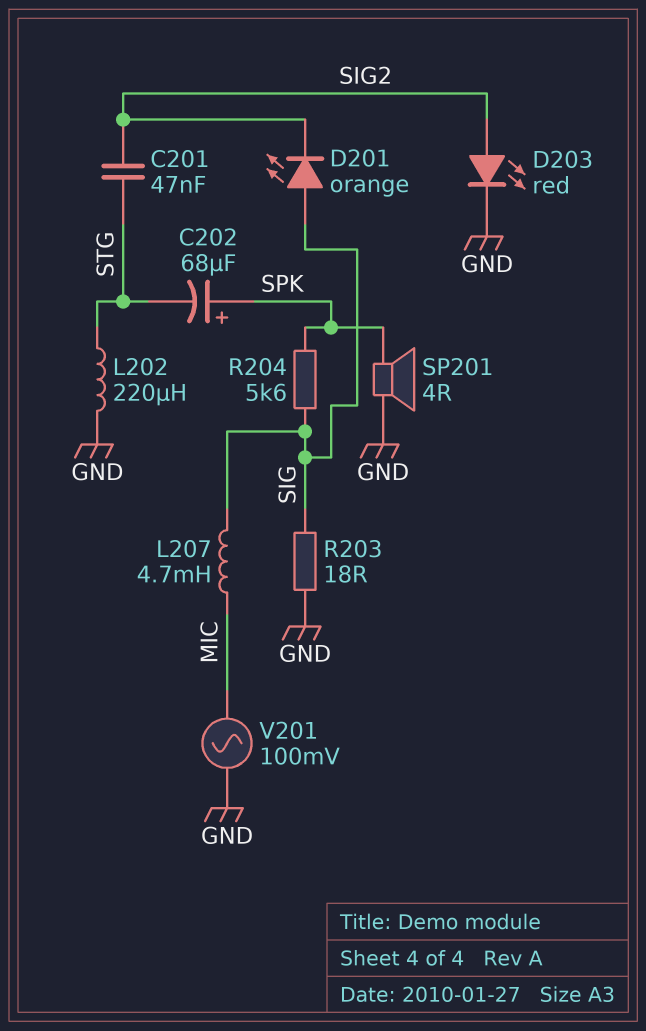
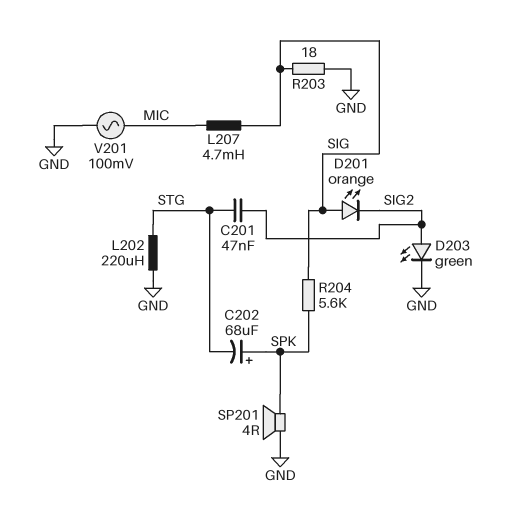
D203: LED red (A SIG2, K GND) -> LED green (A SIG2, K GND)

